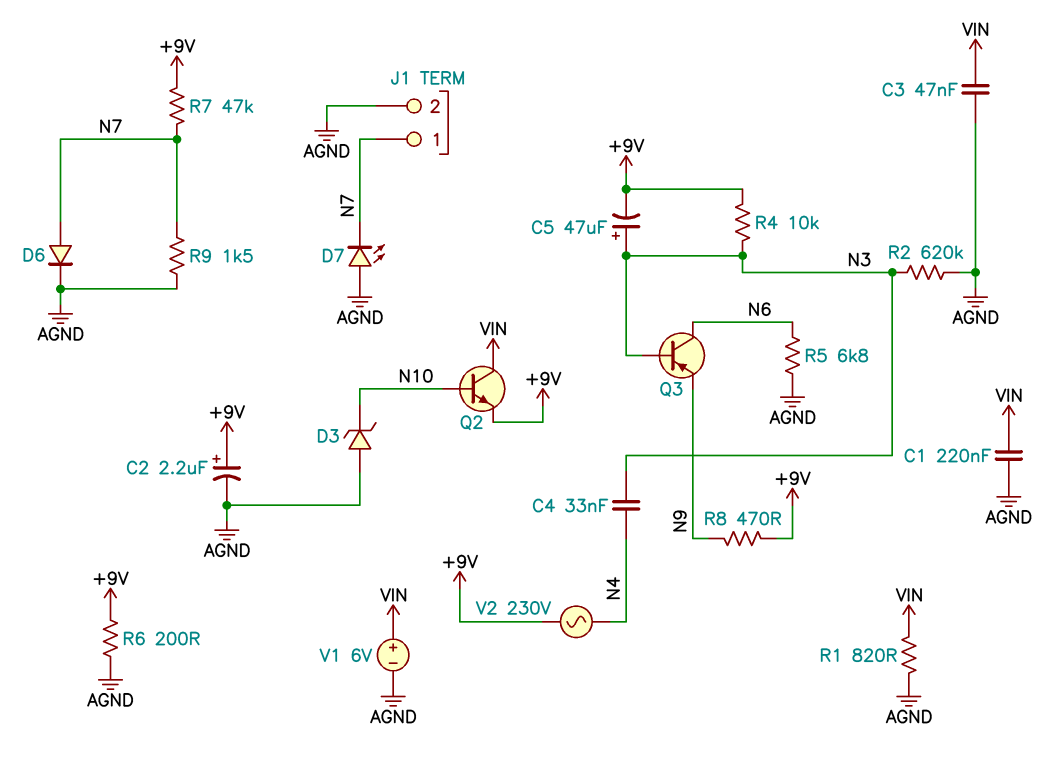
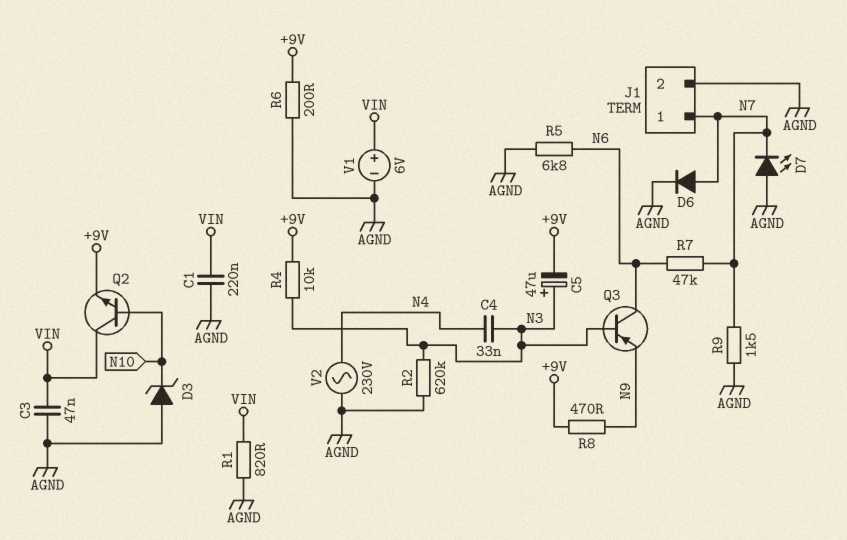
C2: 2.2uF (plus +9V, minus AGND) -> none
R7: 47k (+9V, N7) -> 47k (N6, N7)
V2: AC 230V (+9V, N4) -> AC 230V (AGND, N4)

